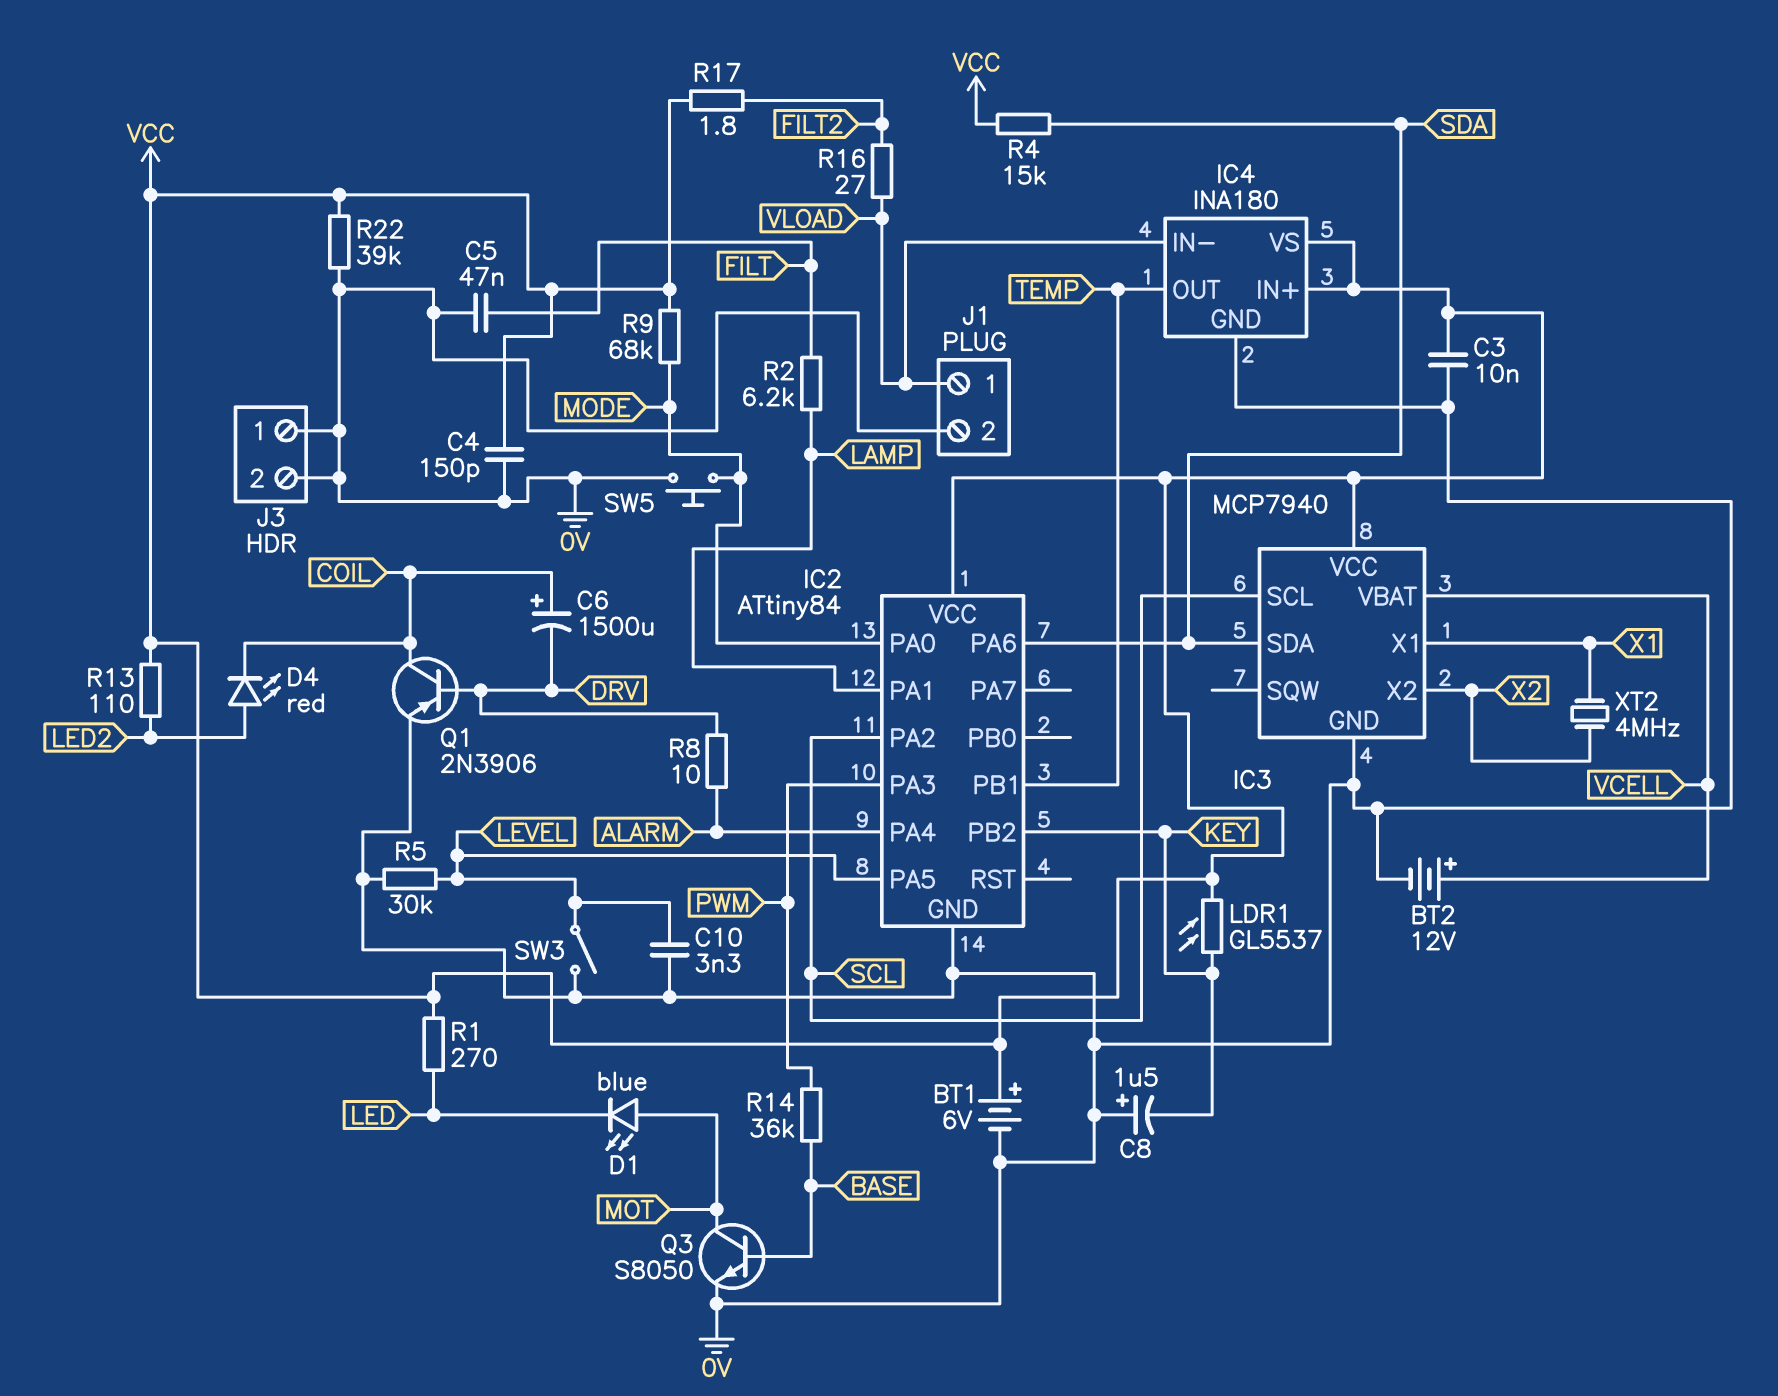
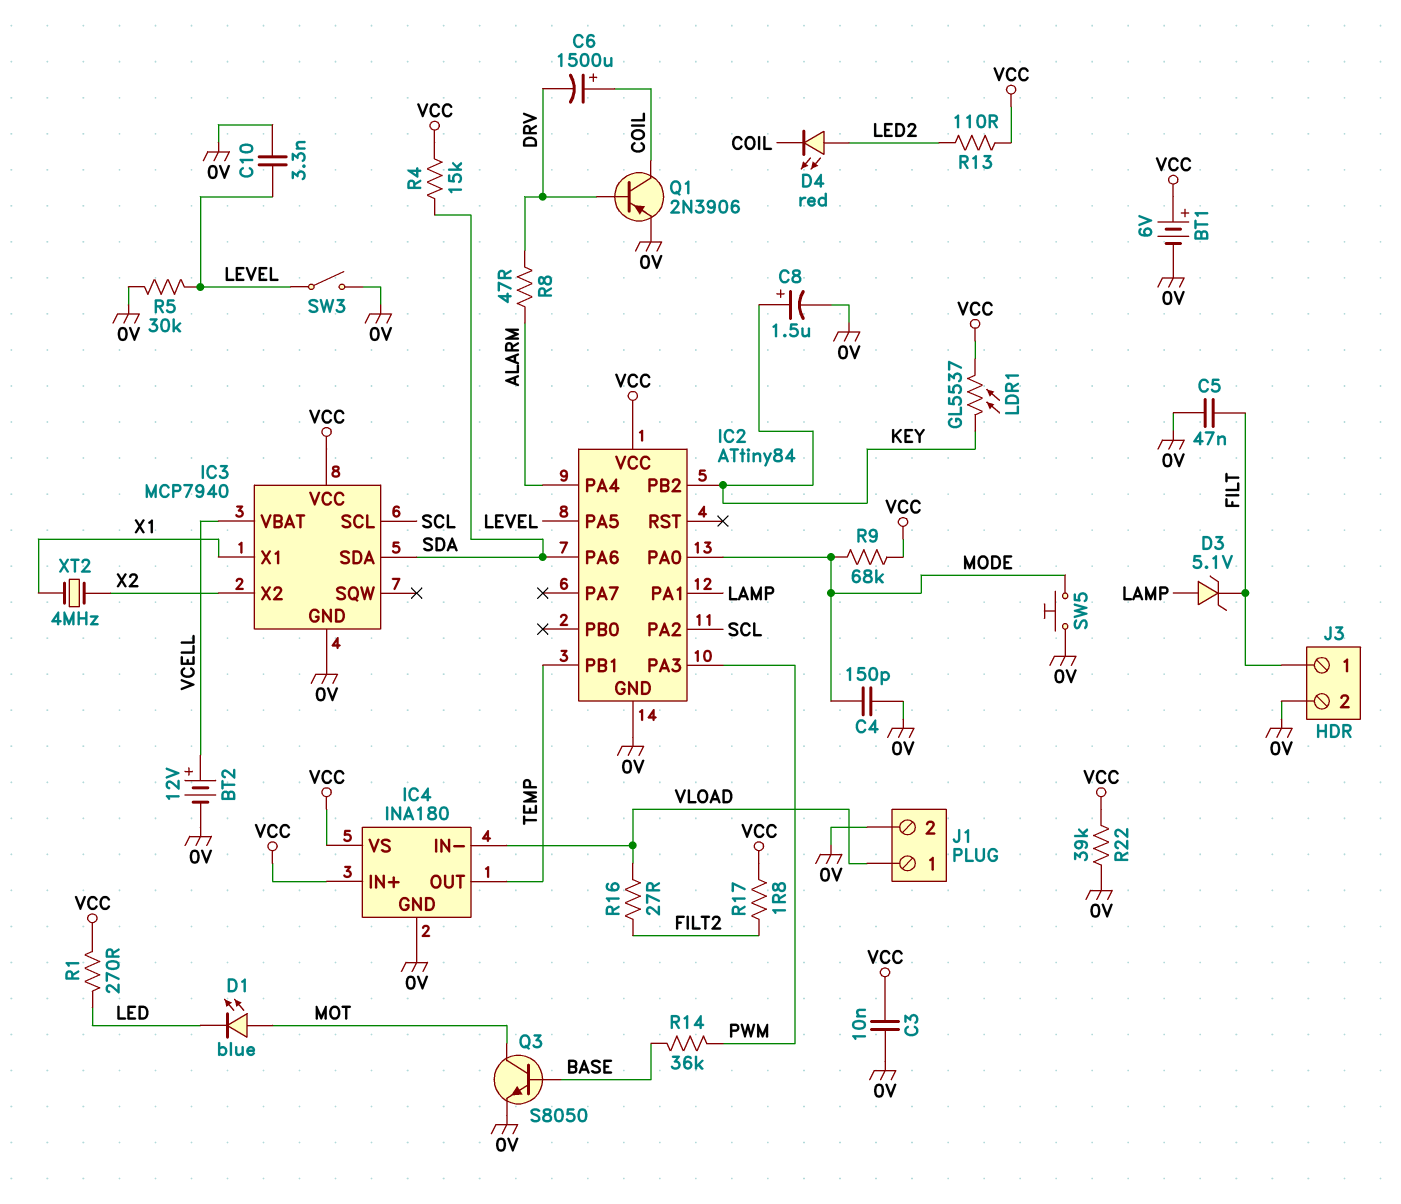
C4: 150pF (0V, VCC) -> 150pF (0V, MODE)
C8: 1.5uF (plus 0V, minus KEY) -> 1.5uF (plus KEY, minus 0V)
D3: none -> zener 5.1V (A LAMP, K FILT)
J3 pin 1: 0V -> FILT
R2: 6.2k (FILT, LAMP) -> none
R8: 10 (ALARM, DRV) -> 47 (ALARM, DRV)

